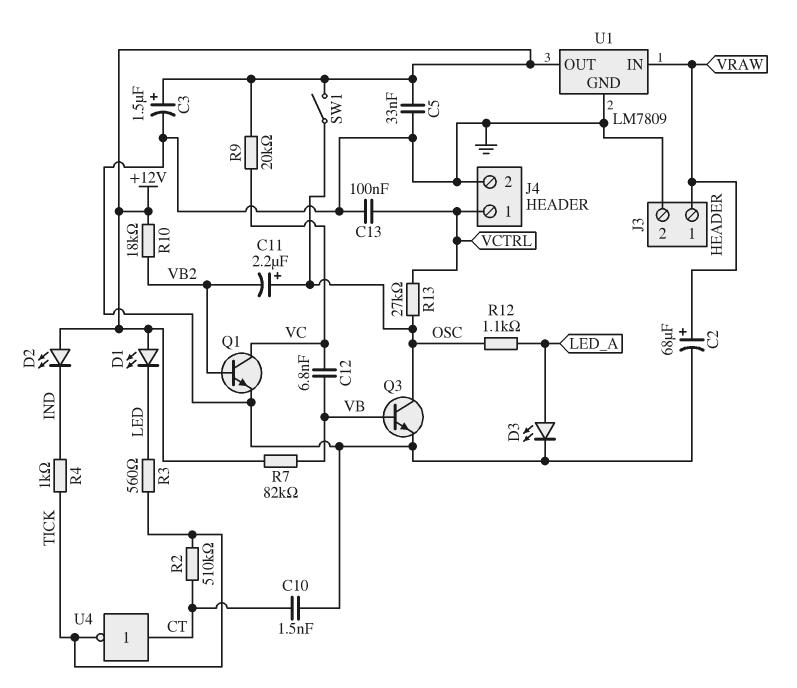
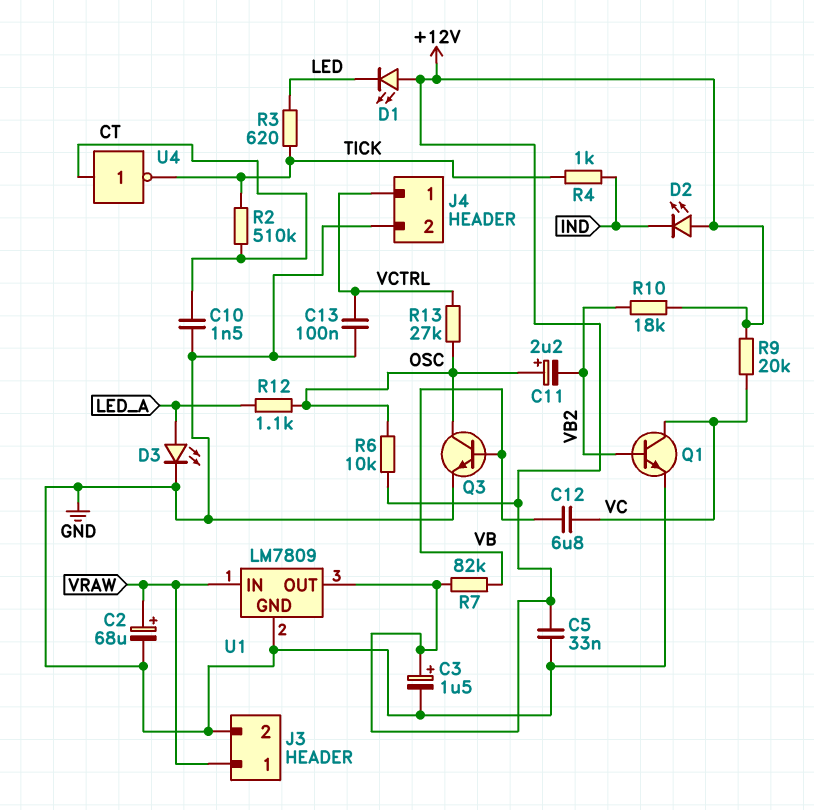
C12: 6.8nF (VB, VC) -> 6.8uF (VB, VC)
R3: 560 (LED, TICK) -> 620 (LED, TICK)
R6: none -> 10k (+12V, OSC)
SW1: switch (+12V, OSC) -> none

